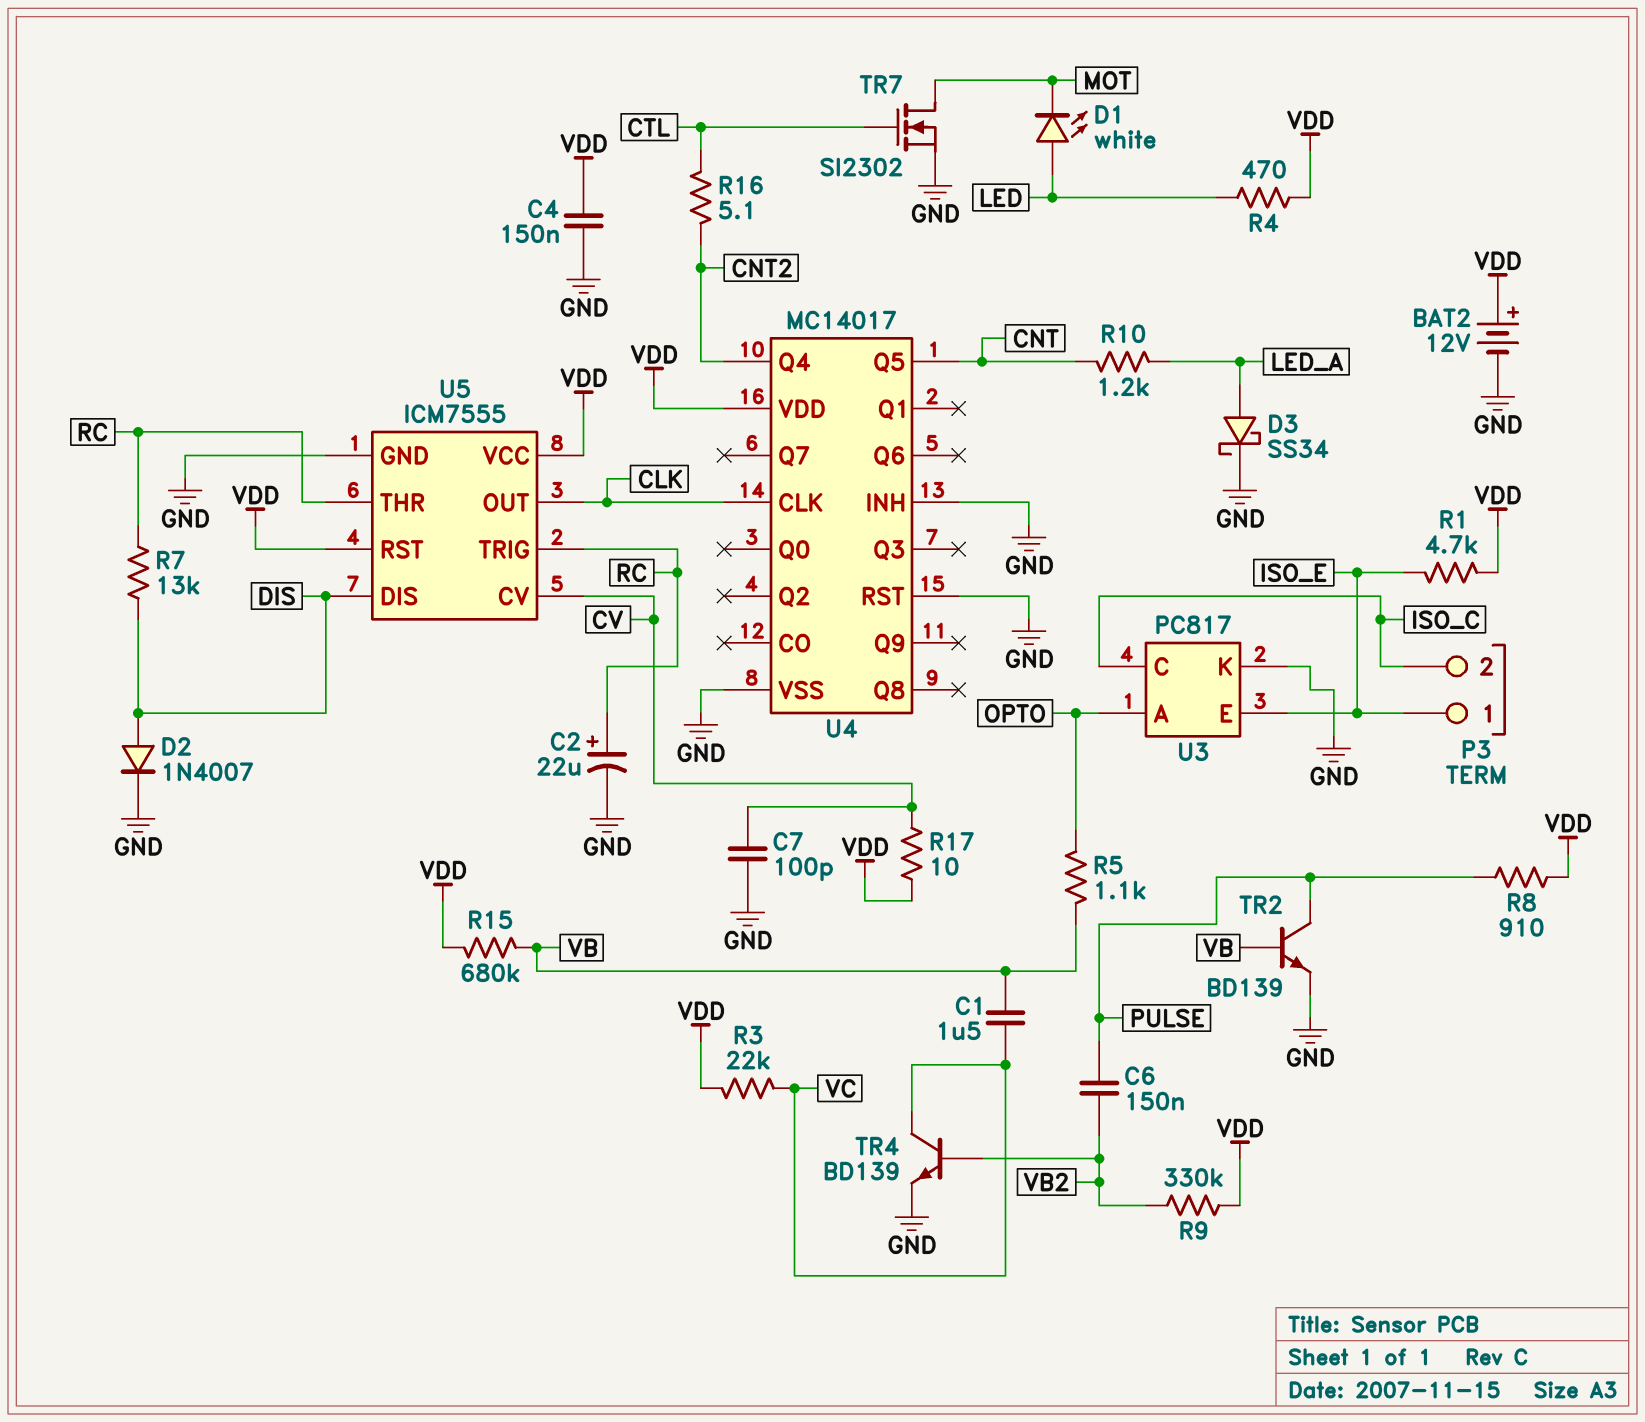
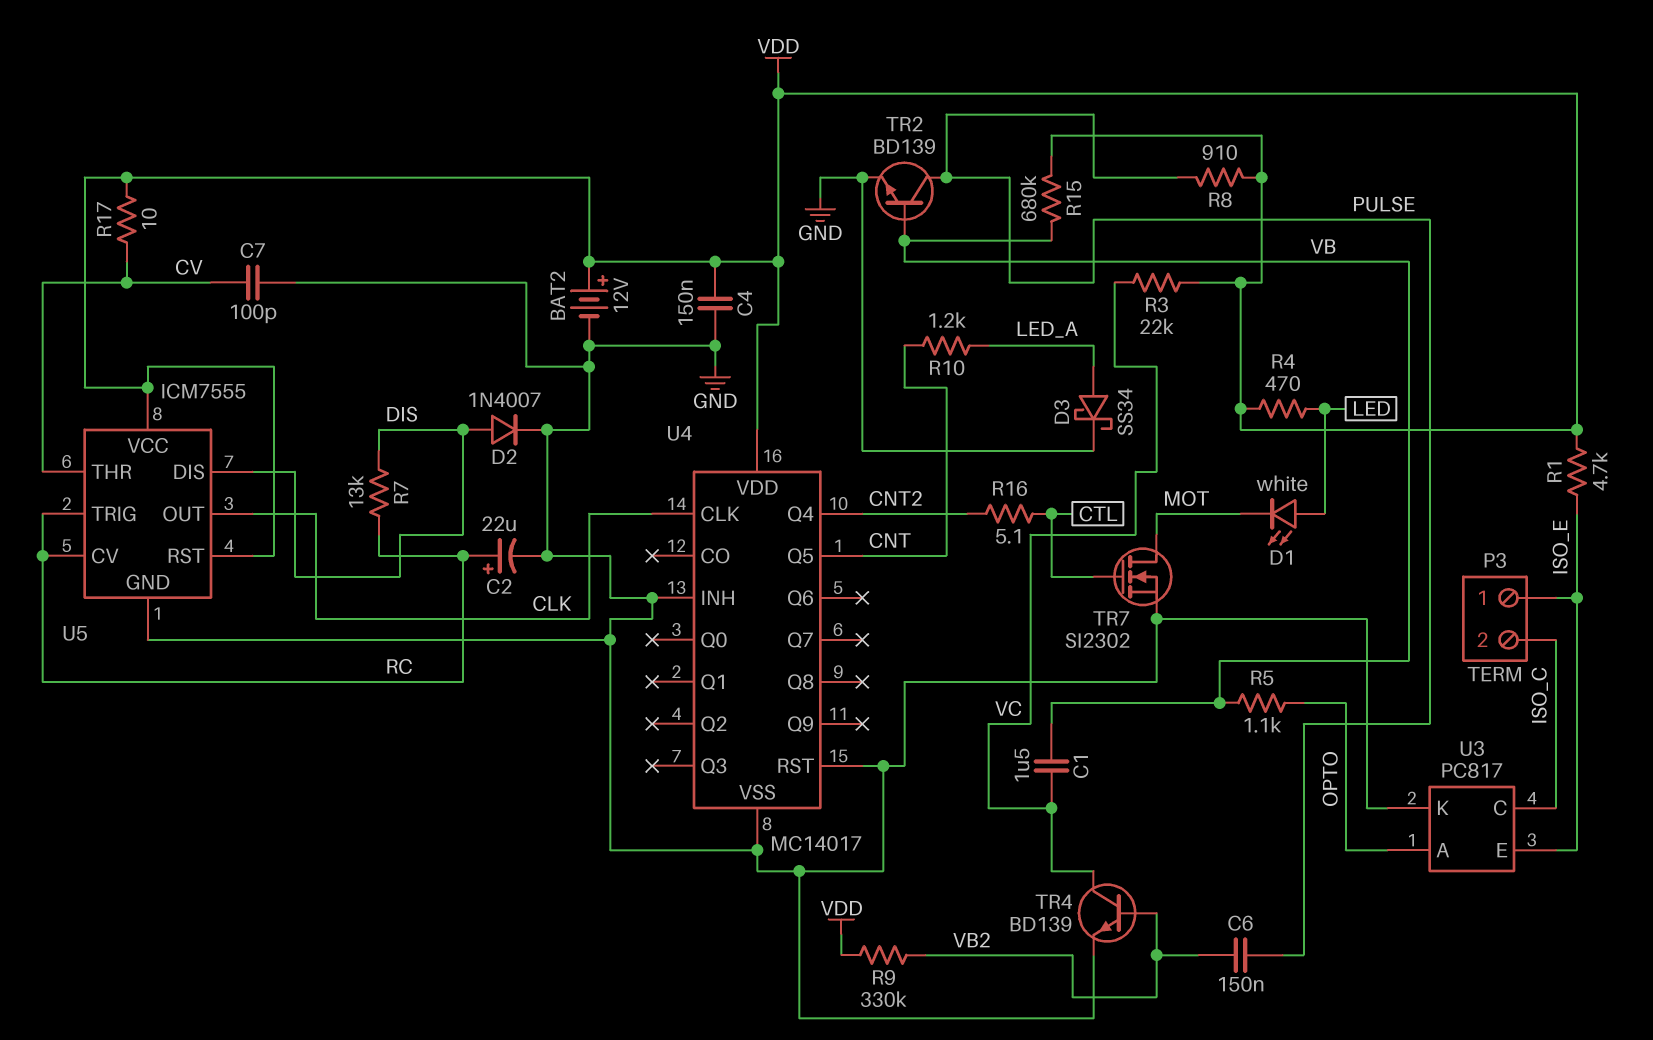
U5 pin CV: CV -> RC
U5 pin THR: RC -> CV

